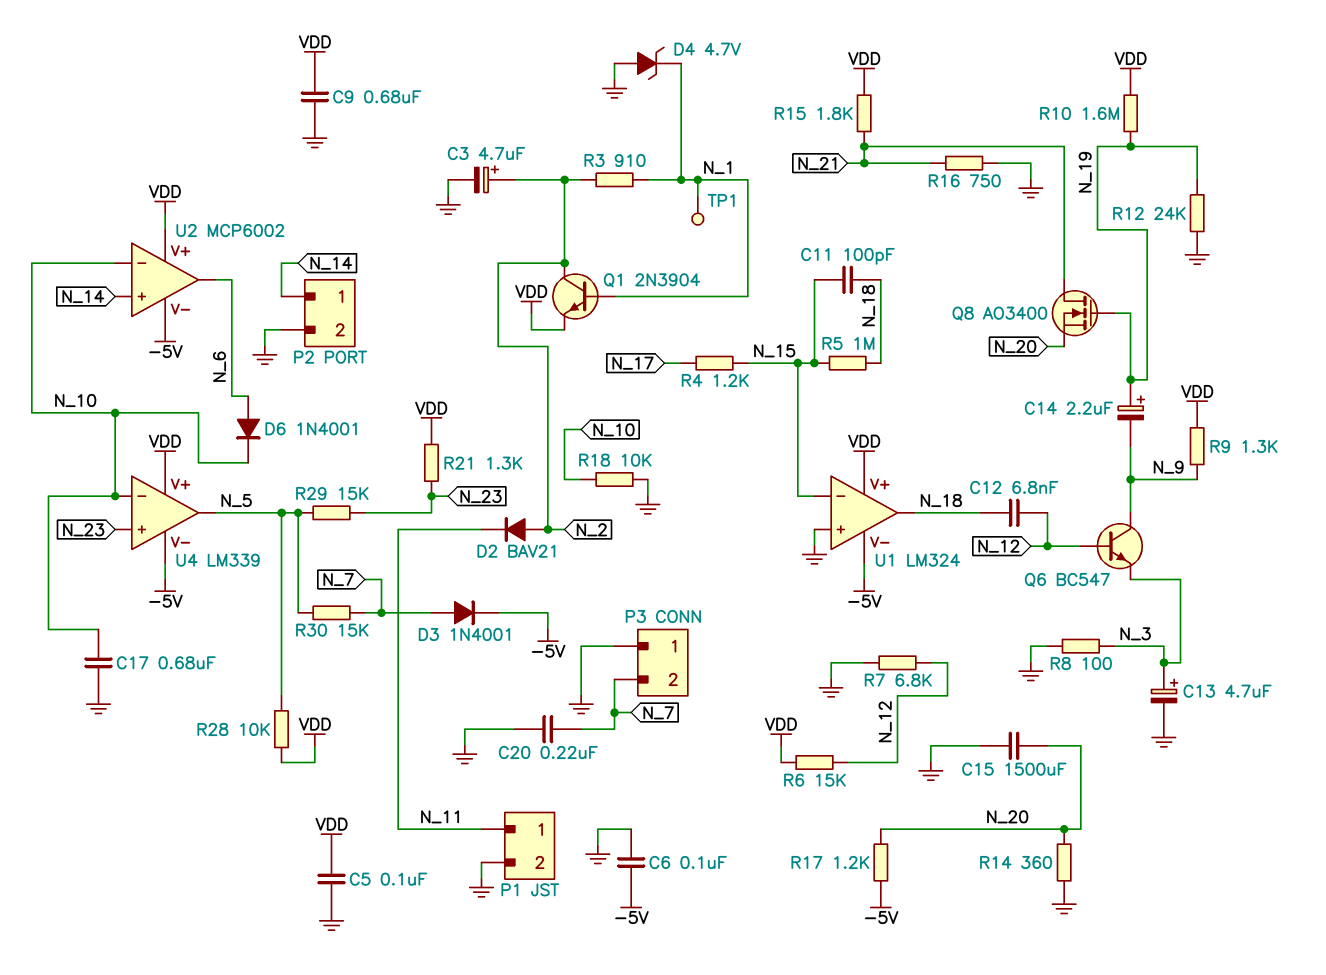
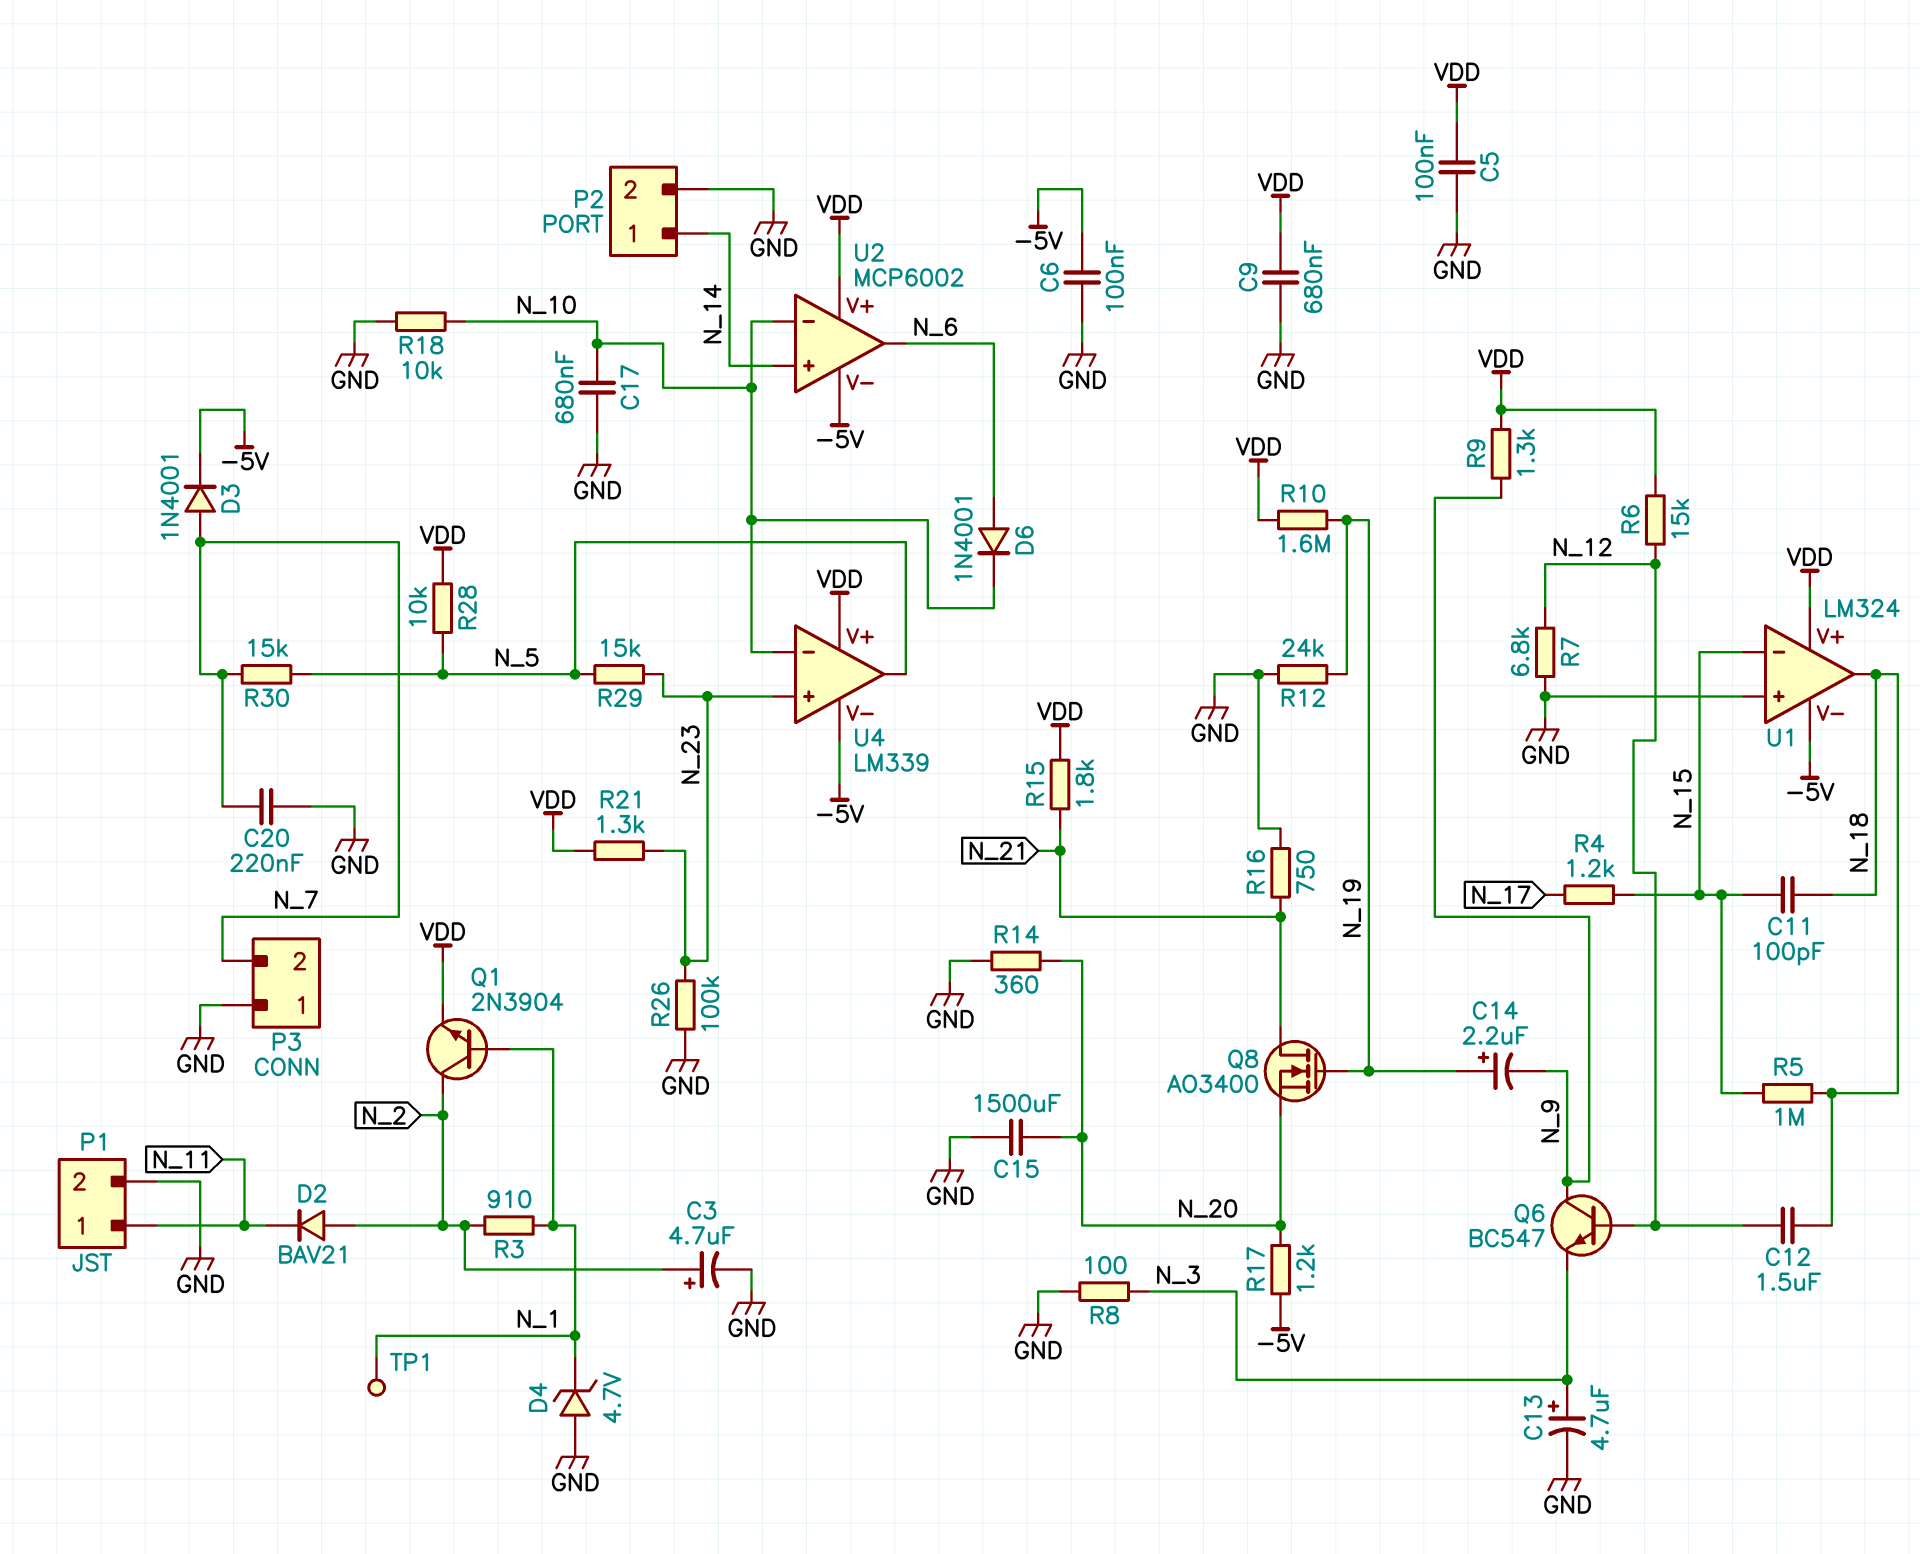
C12: 6.8nF (N_12, N_18) -> 1.5uF (N_12, N_18)
R26: none -> 100k (GND, N_23)

